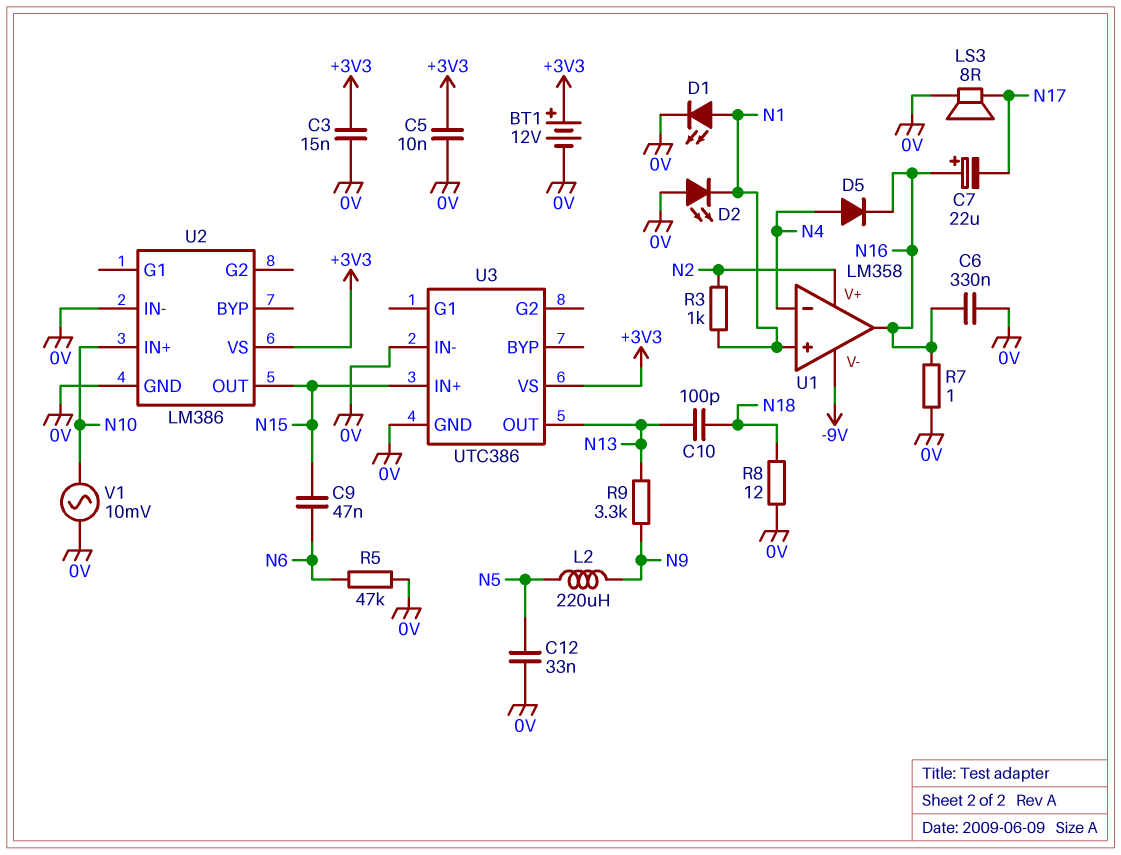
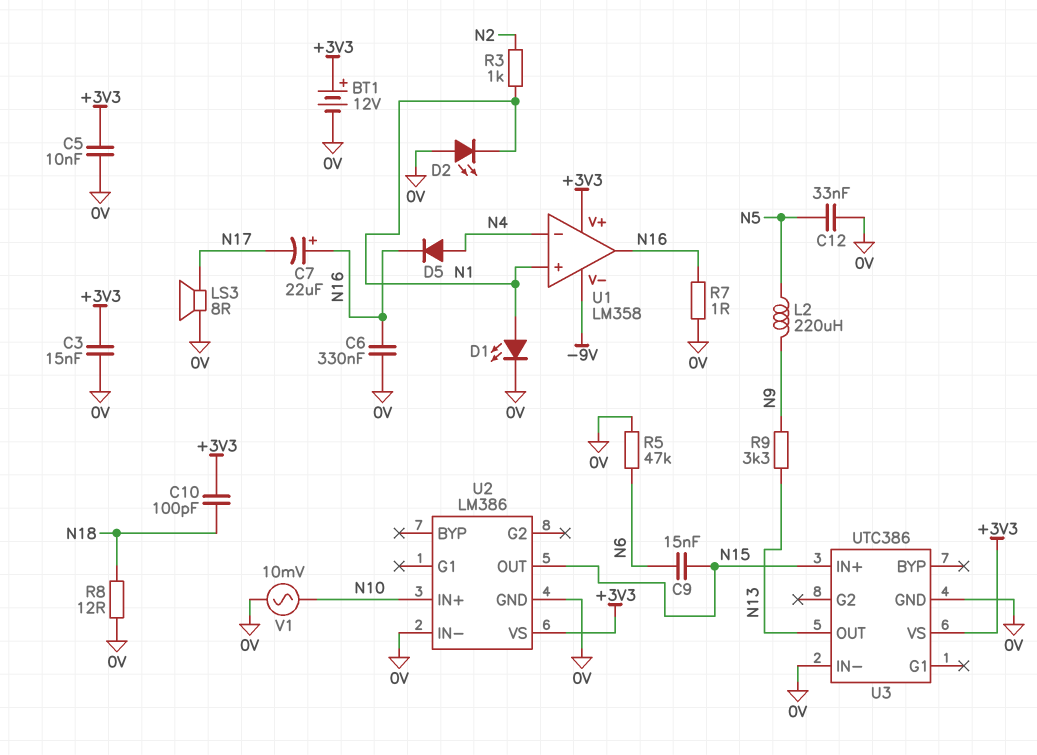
C9: 47nF (N6, N15) -> 15nF (N6, N15)
C10: 100pF (N13, N18) -> 100pF (+3V3, N18)
U1 pin V+: N2 -> +3V3

